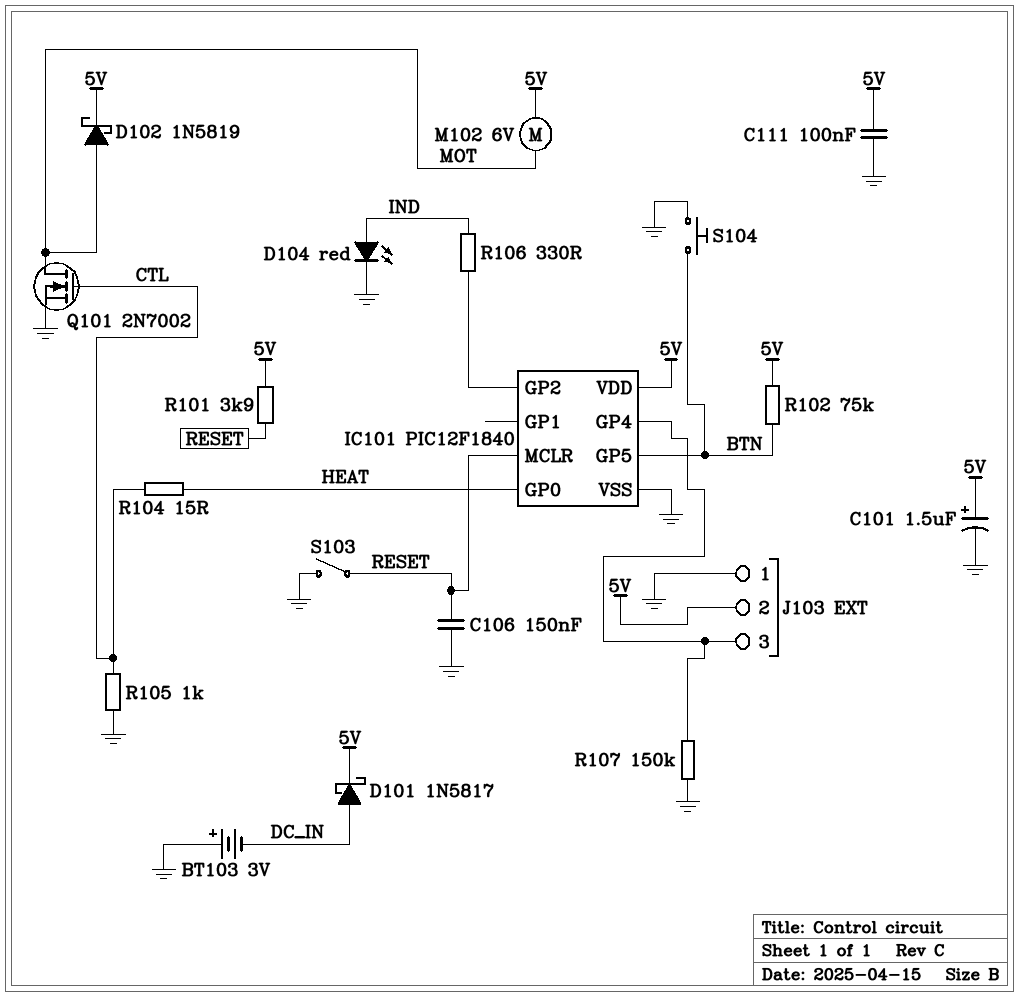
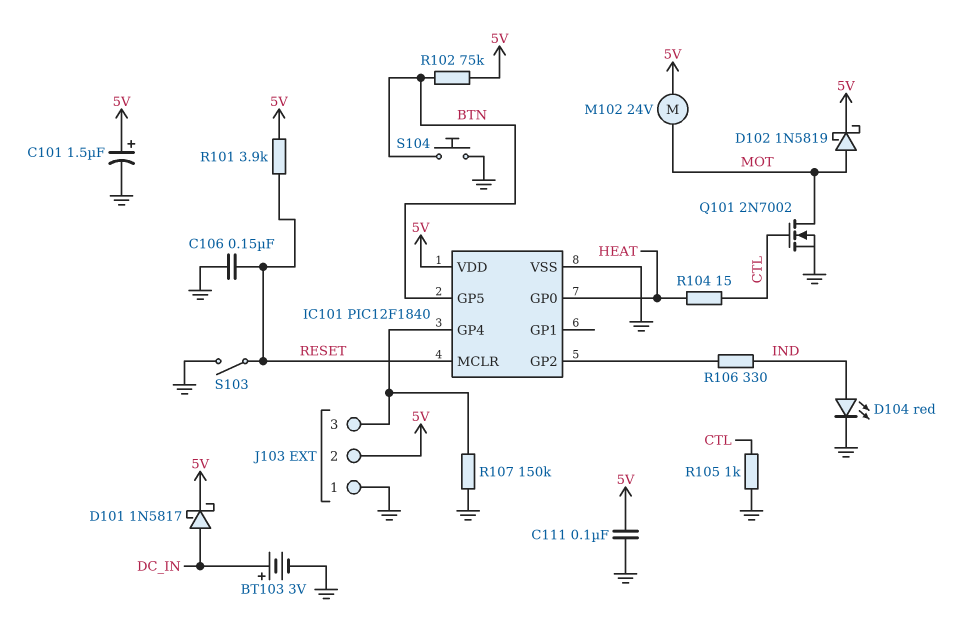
BT103: 3V (plus GND, minus DC_IN) -> 3V (plus DC_IN, minus GND)
M102: motor 6V (5V, MOT) -> motor 24V (5V, MOT)

